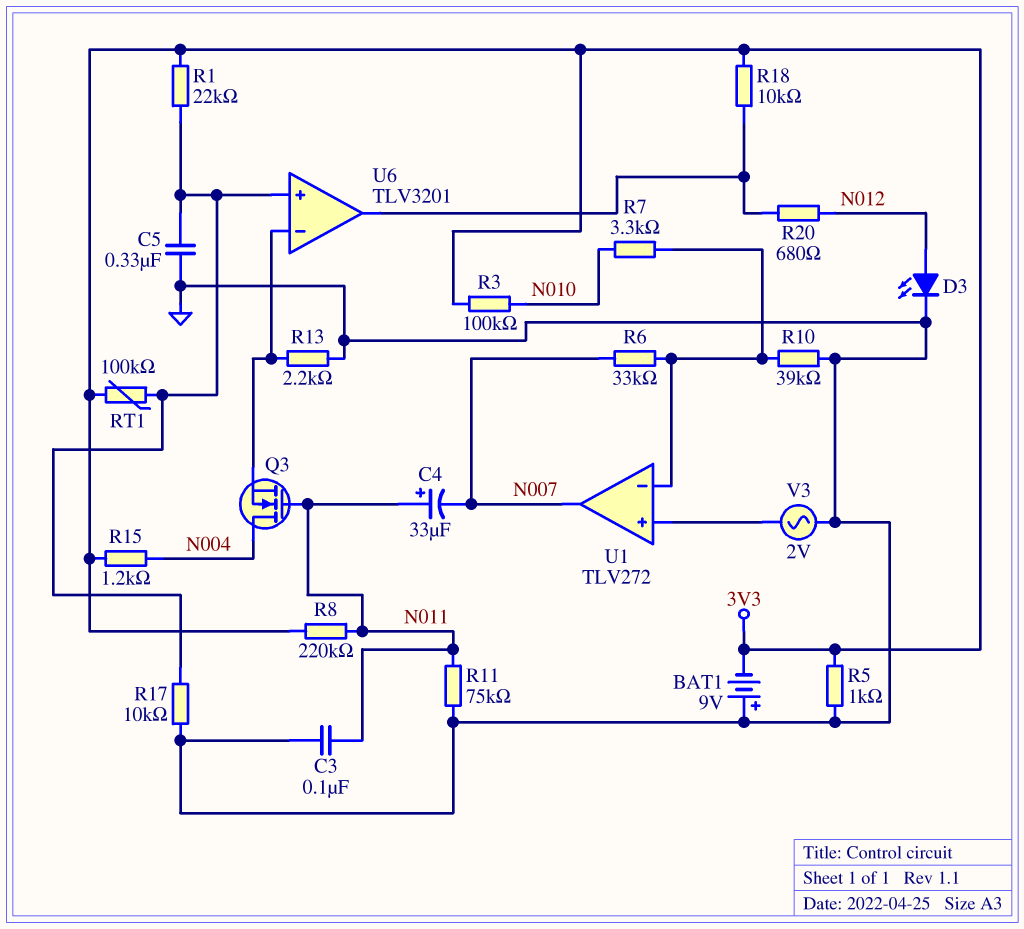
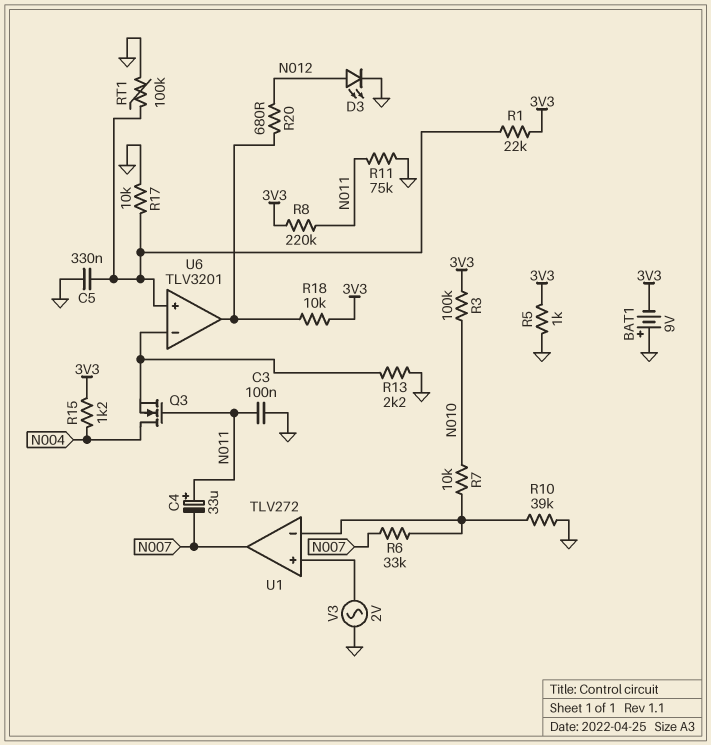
R7: 3.3k (N010, U1/in-) -> 10k (N010, U1/in-)
RT1: 100k (3V3, U6/in+) -> 100k (GND, U6/in+)

